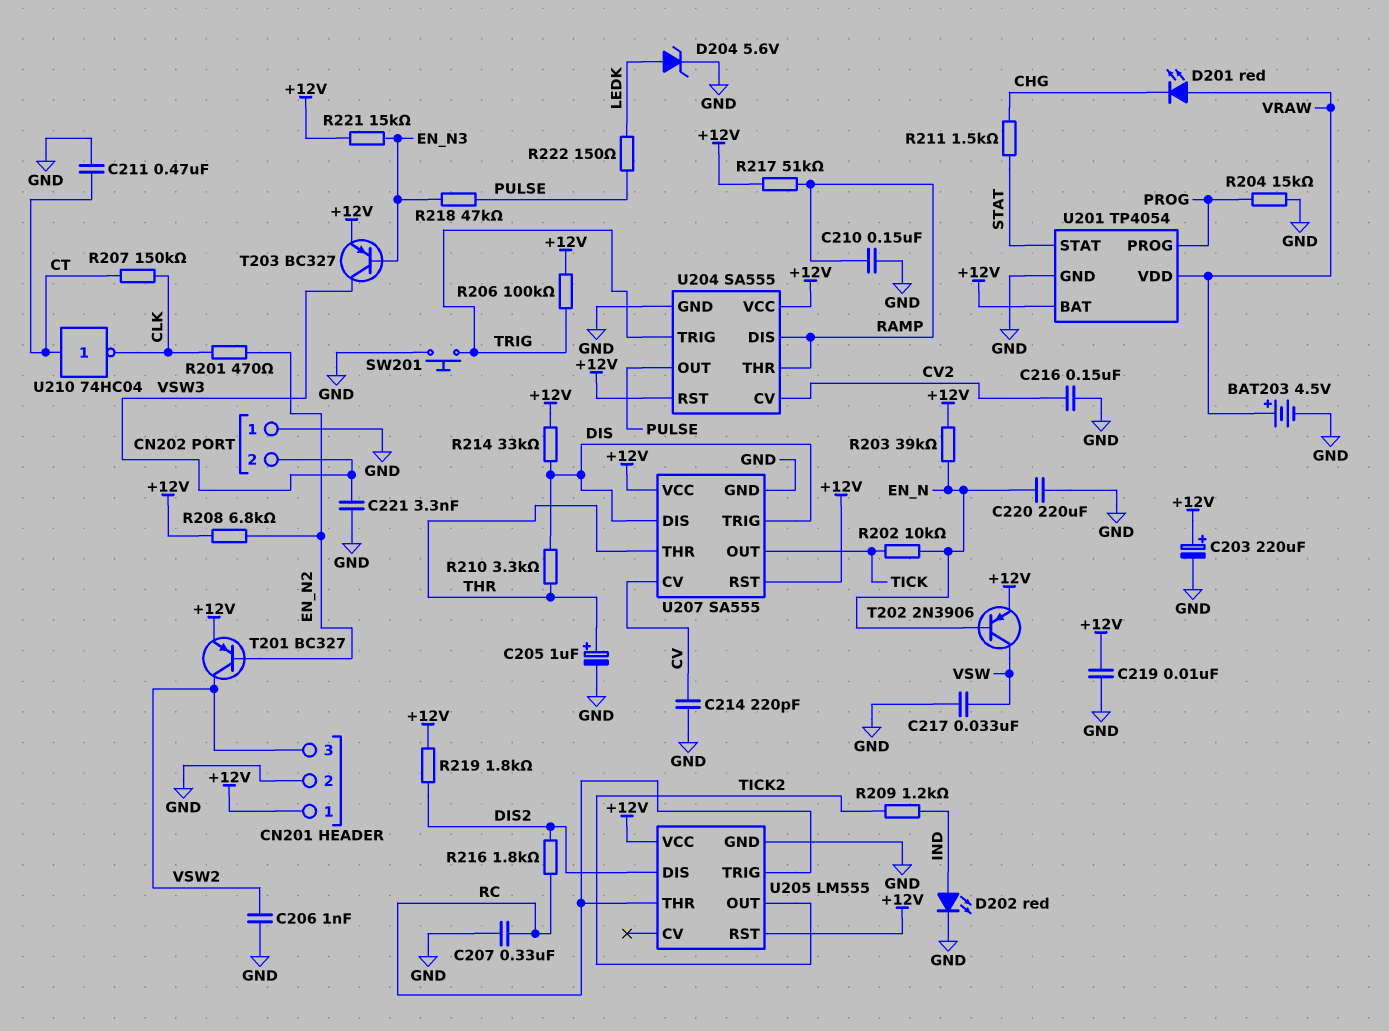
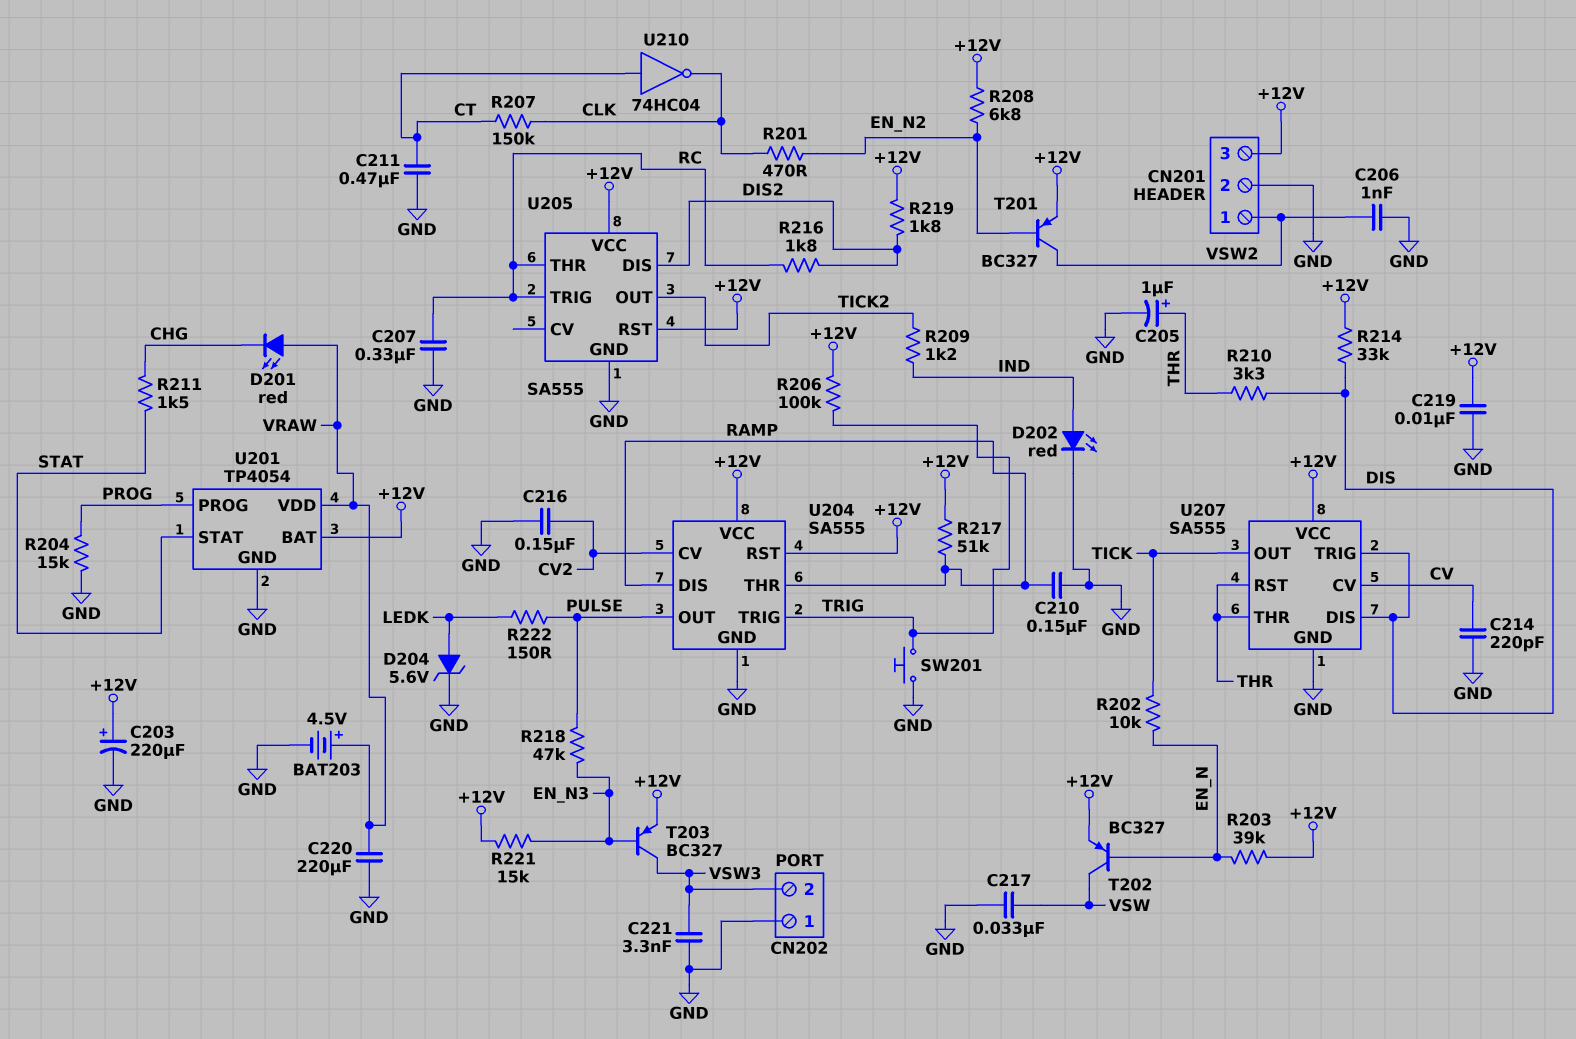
C220: 220uF (EN_N, GND) -> 220uF (GND, VRAW)
CN201 pin 1: +12V -> VSW2
CN201 pin 3: VSW2 -> +12V
T202: PNP 2N3906 (B EN_N, C VSW, E +12V) -> PNP BC327 (B EN_N, C VSW, E +12V)
U205: LM555 -> SA555
U207 pin RST: +12V -> THR

